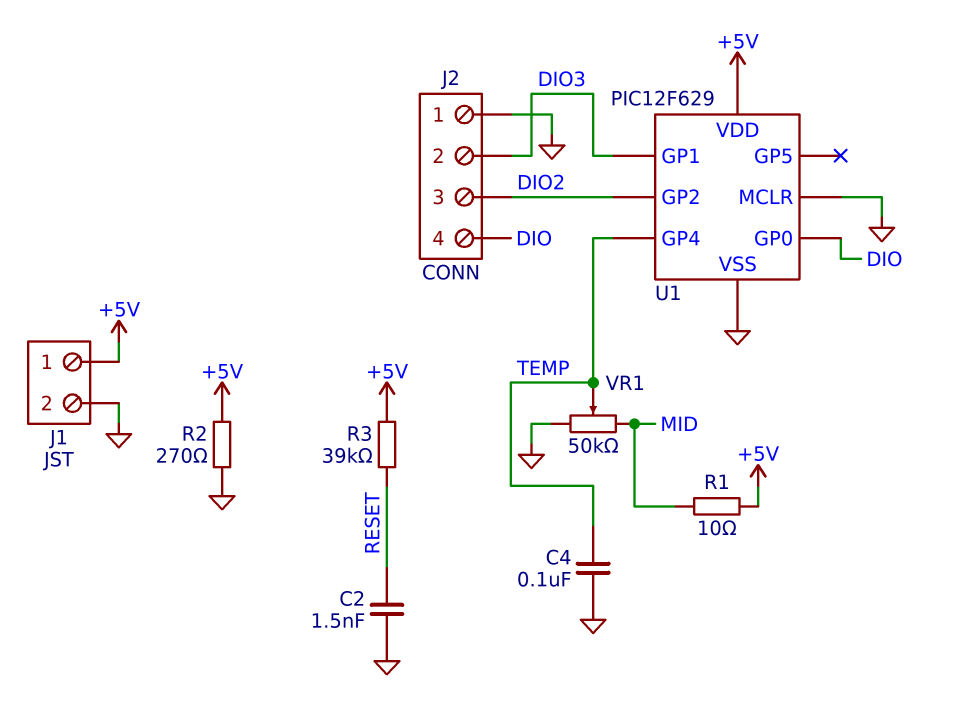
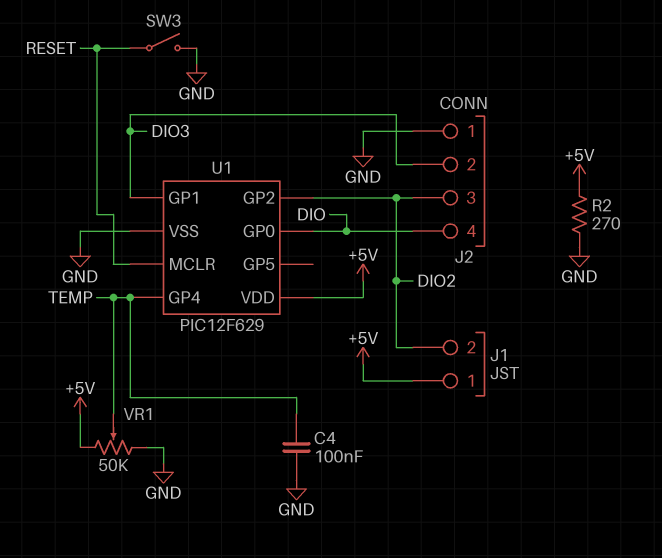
C2: 1.5nF (GND, RESET) -> none
J1 pin 2: GND -> DIO2
R1: 10 (+5V, MID) -> none
R3: 39k (+5V, RESET) -> none
SW3: none -> switch (GND, RESET)
U1 pin MCLR: GND -> RESET
VR1: 50k (GND, MID, wiper TEMP) -> 50k (+5V, GND, wiper TEMP)

